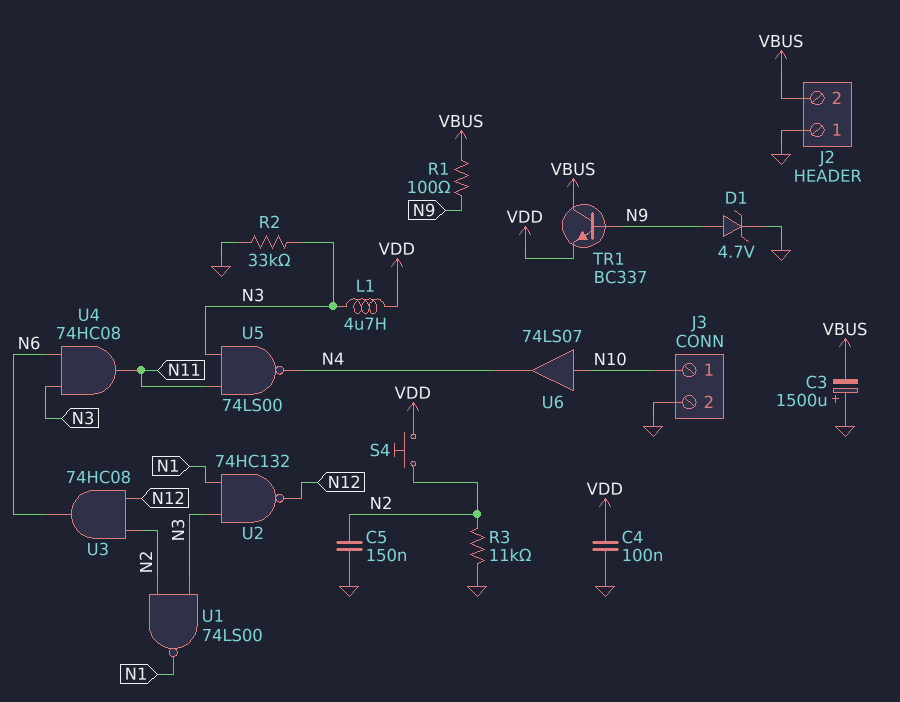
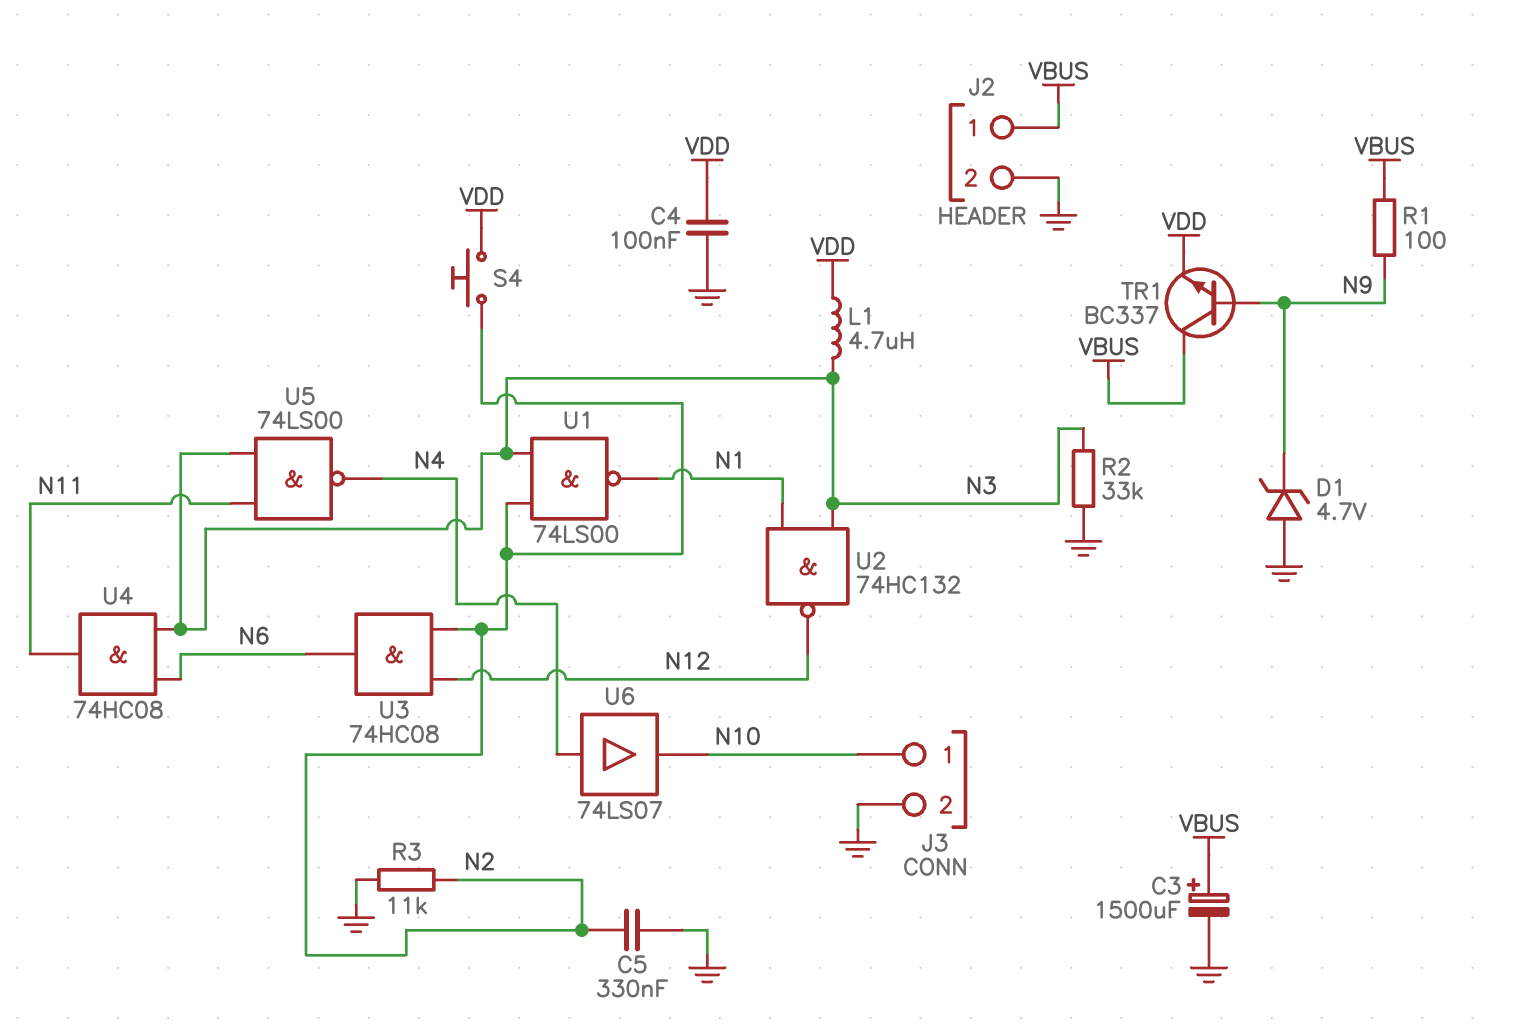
C3: 1500uF (plus GND, minus VBUS) -> 1500uF (plus VBUS, minus GND)
C5: 150nF (GND, N2) -> 330nF (GND, N2)
D1: zener 4.7V (A N9, K GND) -> zener 4.7V (A GND, K N9)
J2 pin 1: GND -> VBUS
J2 pin 2: VBUS -> GND
U6: buffer 74LS07 (in N10, out N4) -> buffer 74LS07 (in N4, out N10)

